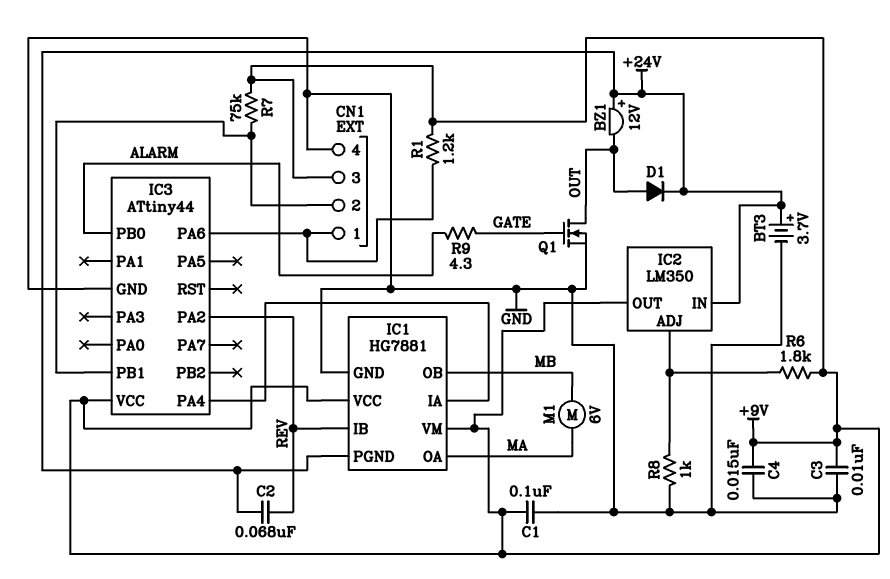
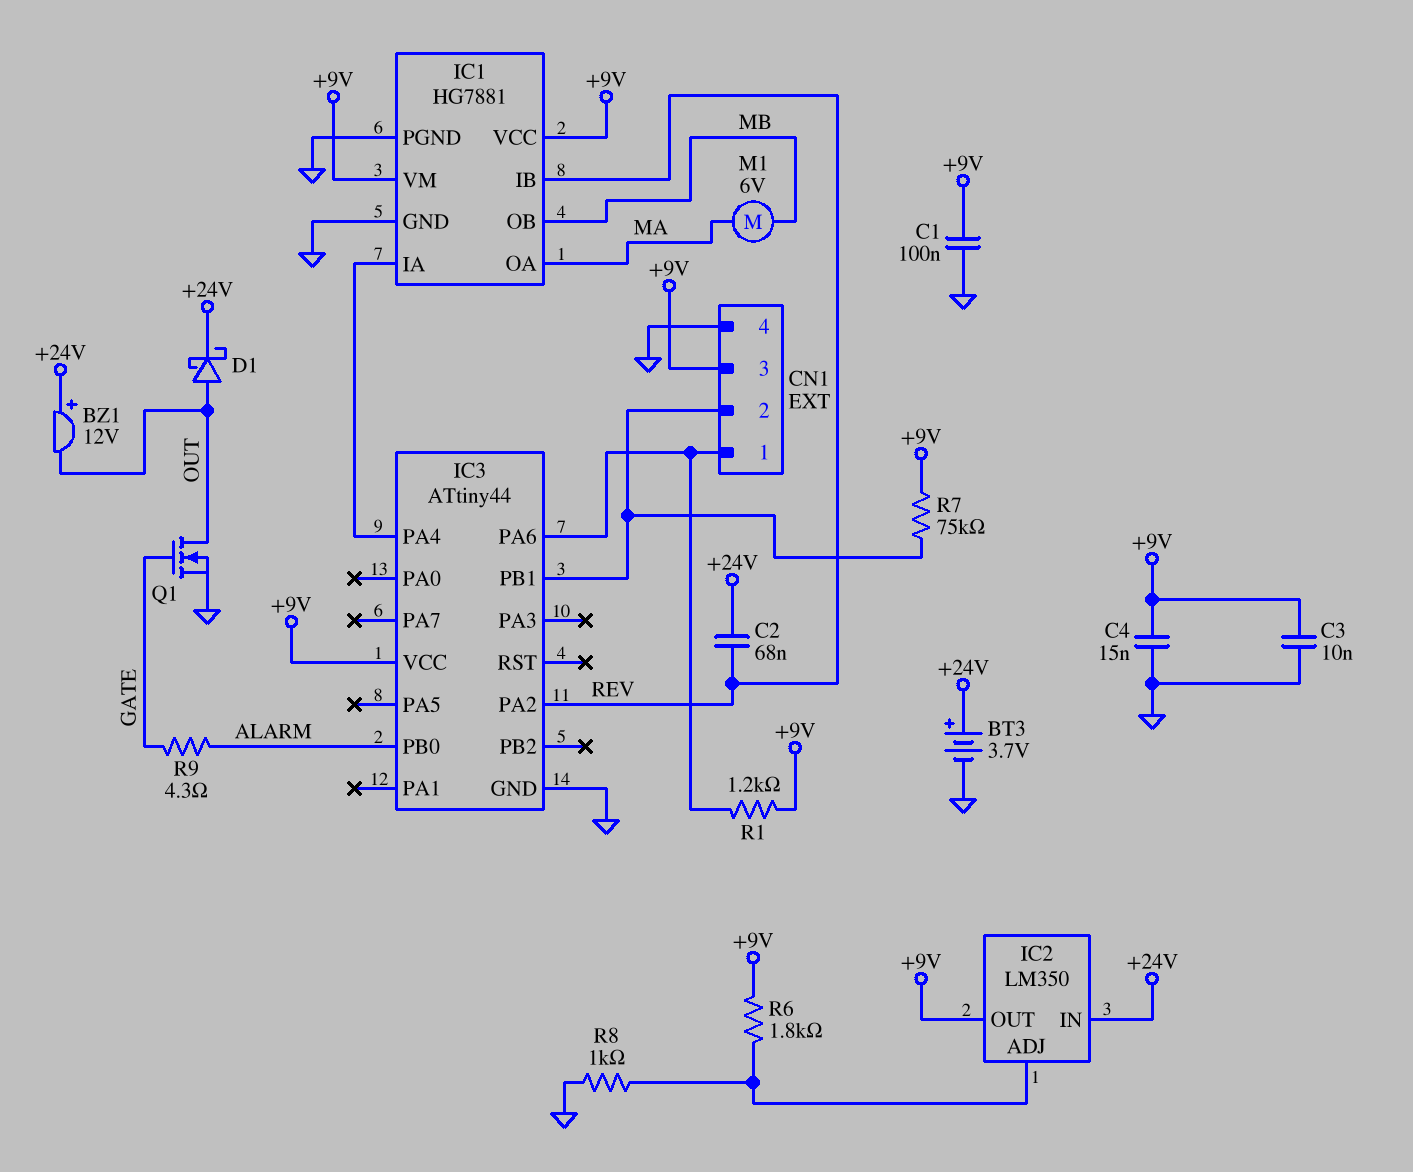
D1: diode (A OUT, K +24V) -> schottky (A OUT, K +24V)
IC1 pin PGND: +24V -> GND

